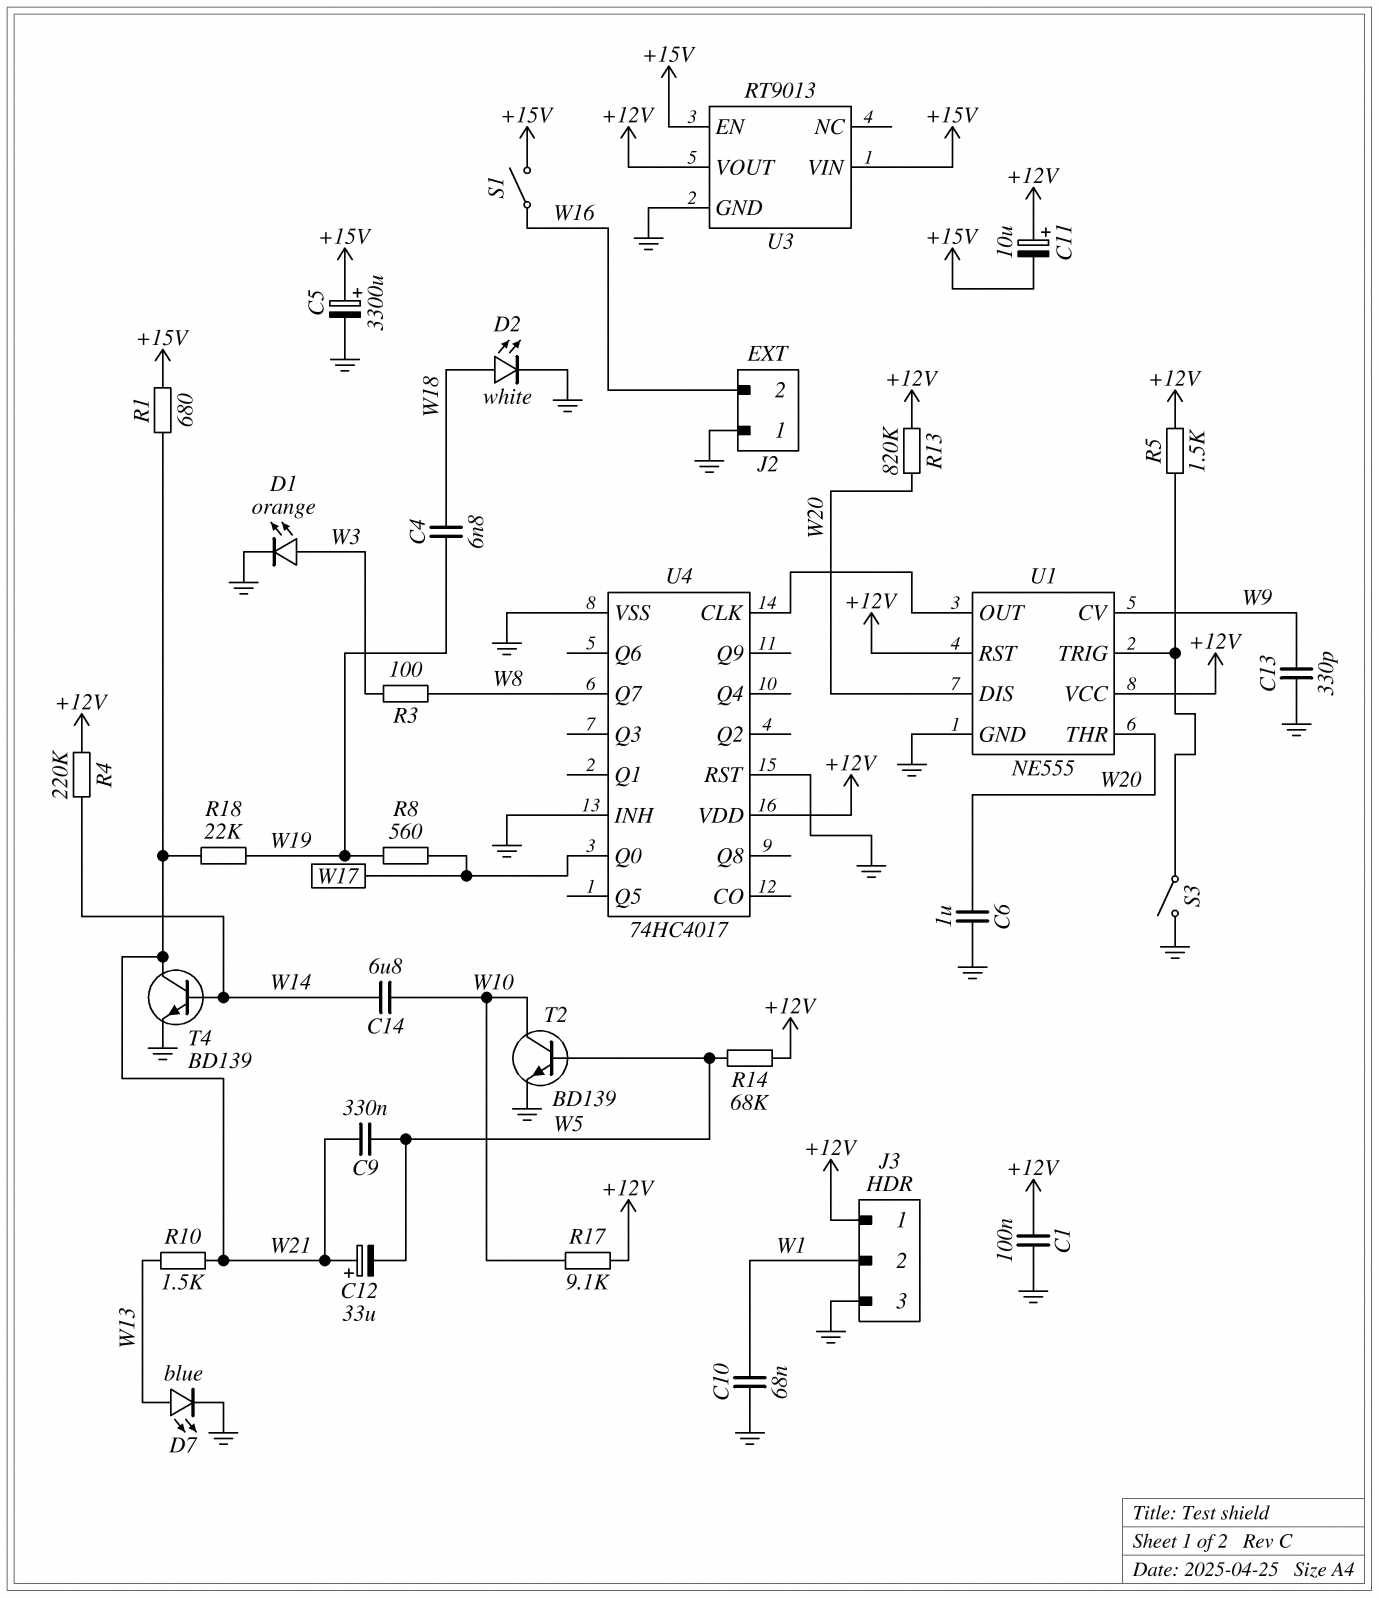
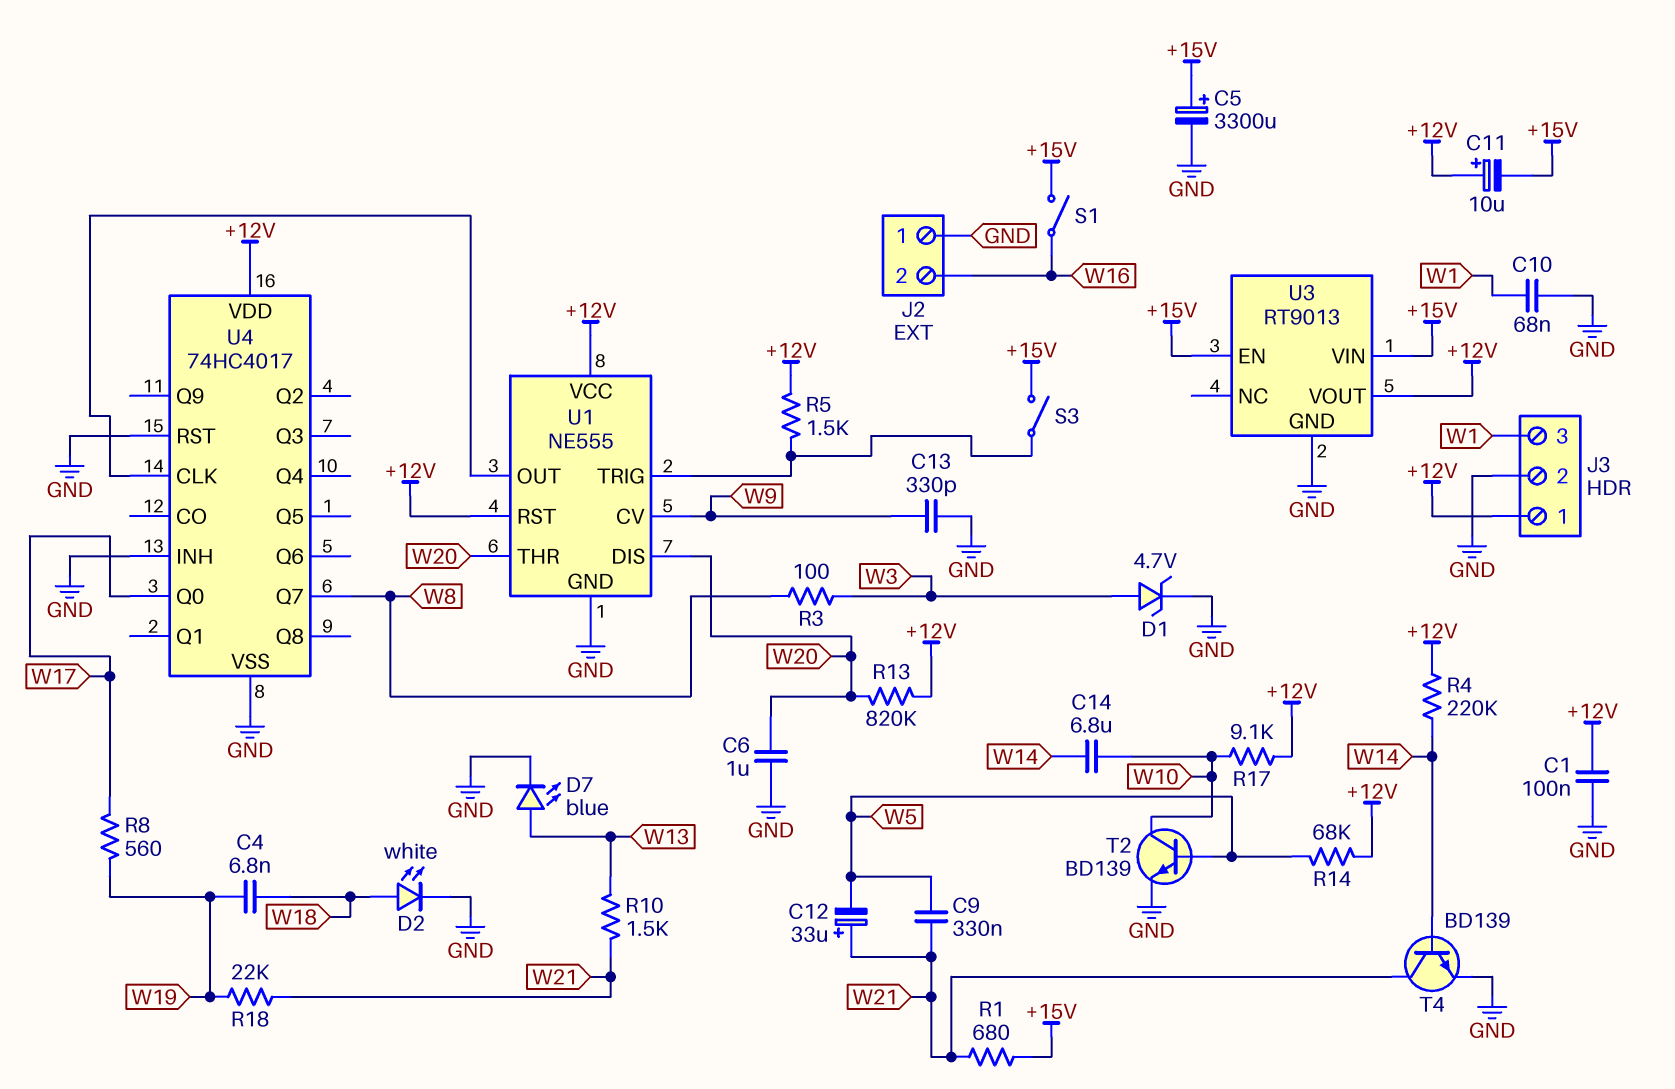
D1: LED orange (A W3, K GND) -> zener 4.7V (A W3, K GND)
J3 pin 2: W1 -> GND
J3 pin 3: GND -> W1
S3: switch (GND, U1/TRIG) -> switch (+15V, U1/TRIG)

